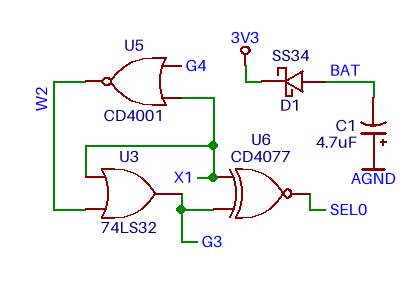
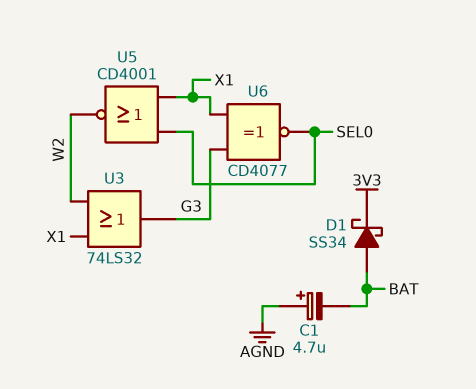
U5: NOR CD4001 (in G4, in X1, out W2) -> NOR CD4001 (in SEL0, in X1, out W2)

